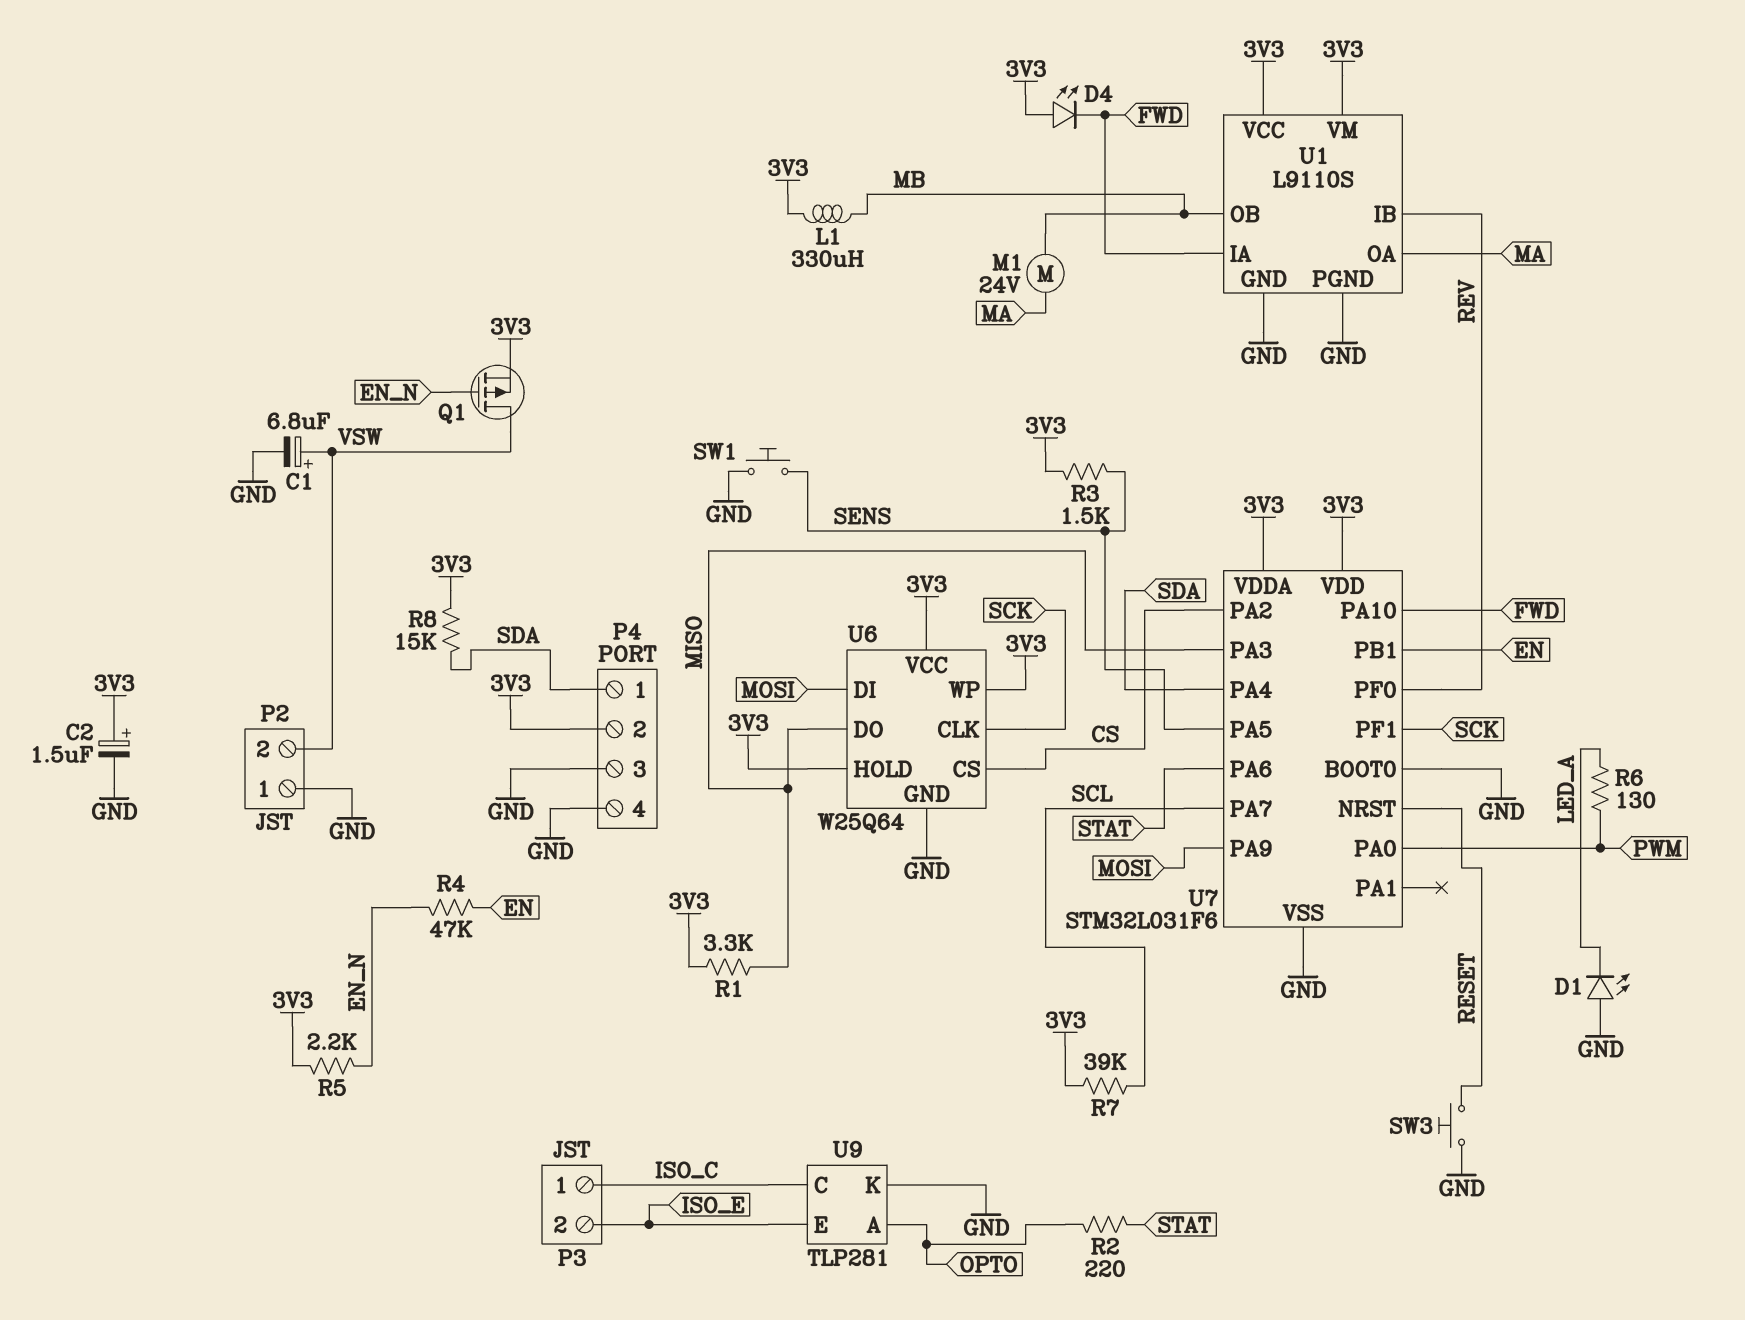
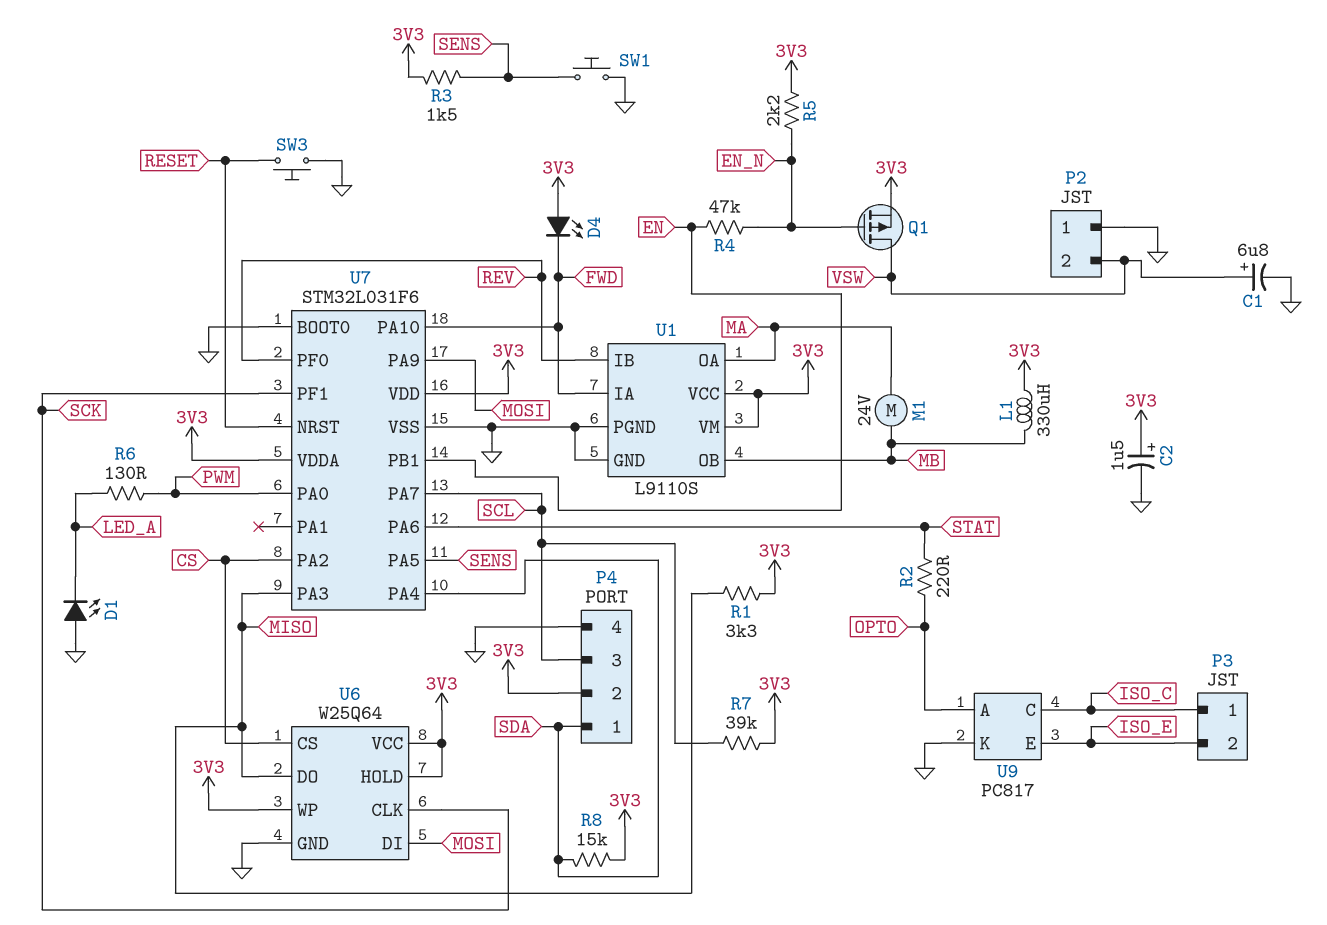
P4 pin 3: GND -> SCL
U9: TLP281 -> PC817

